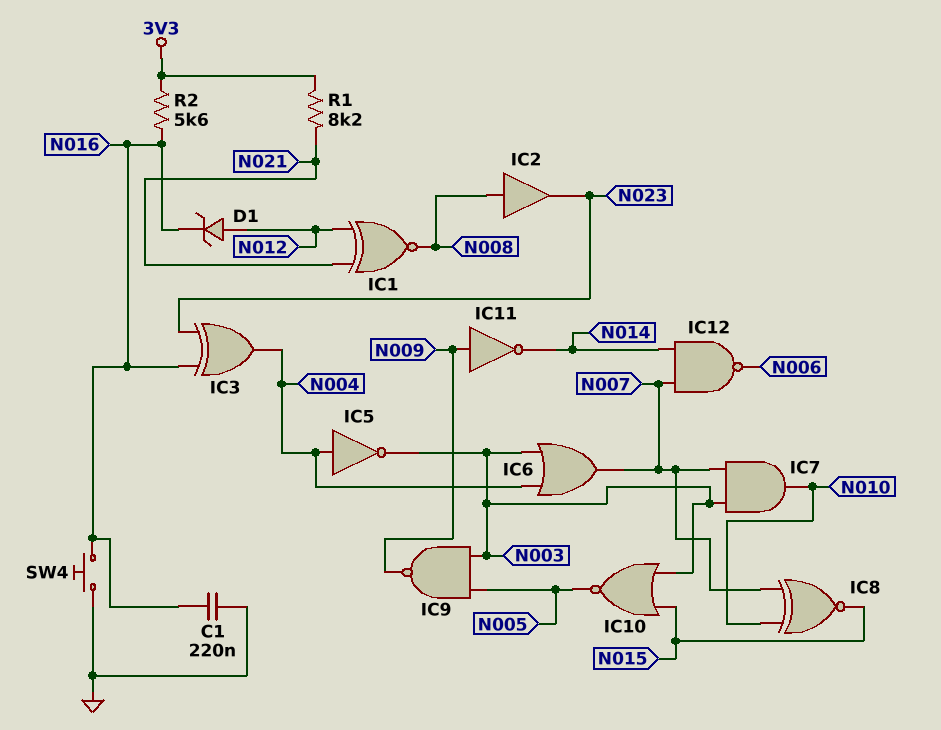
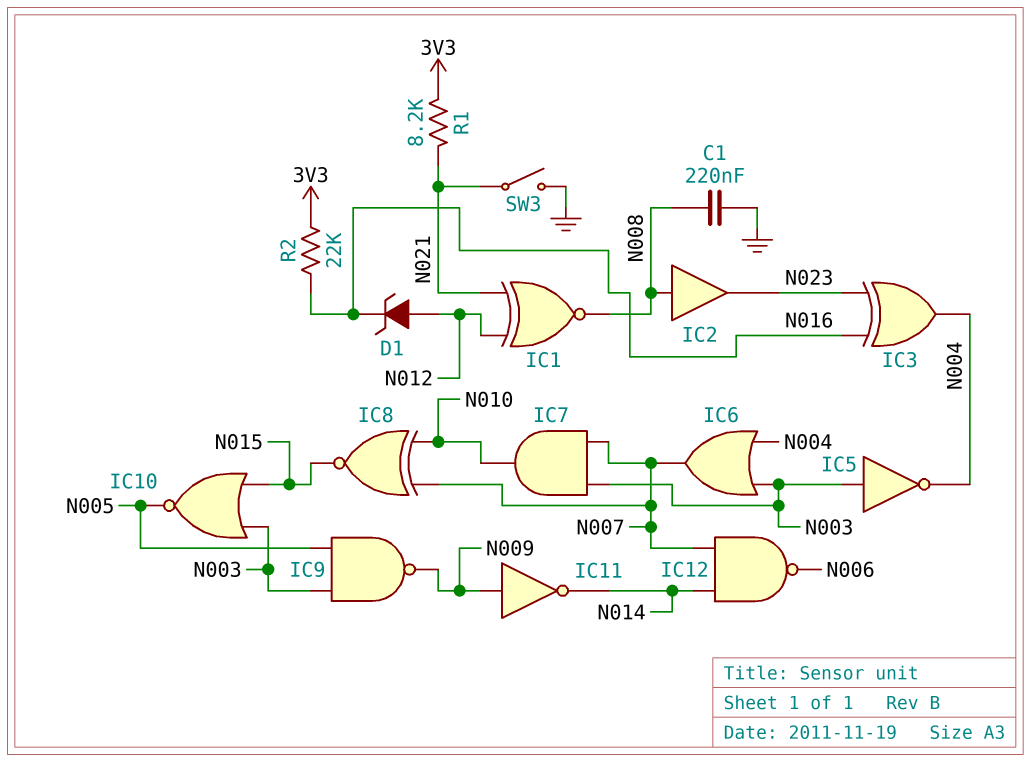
C1: 220nF (GND, N016) -> 220nF (GND, N008)
IC5: NOT (in N004, out N003) -> NOT (in N003, out N004)
R2: 5.6k (3V3, N016) -> 22k (3V3, N016)
SW3: none -> switch (GND, N021)
SW4: button (GND, N016) -> none

